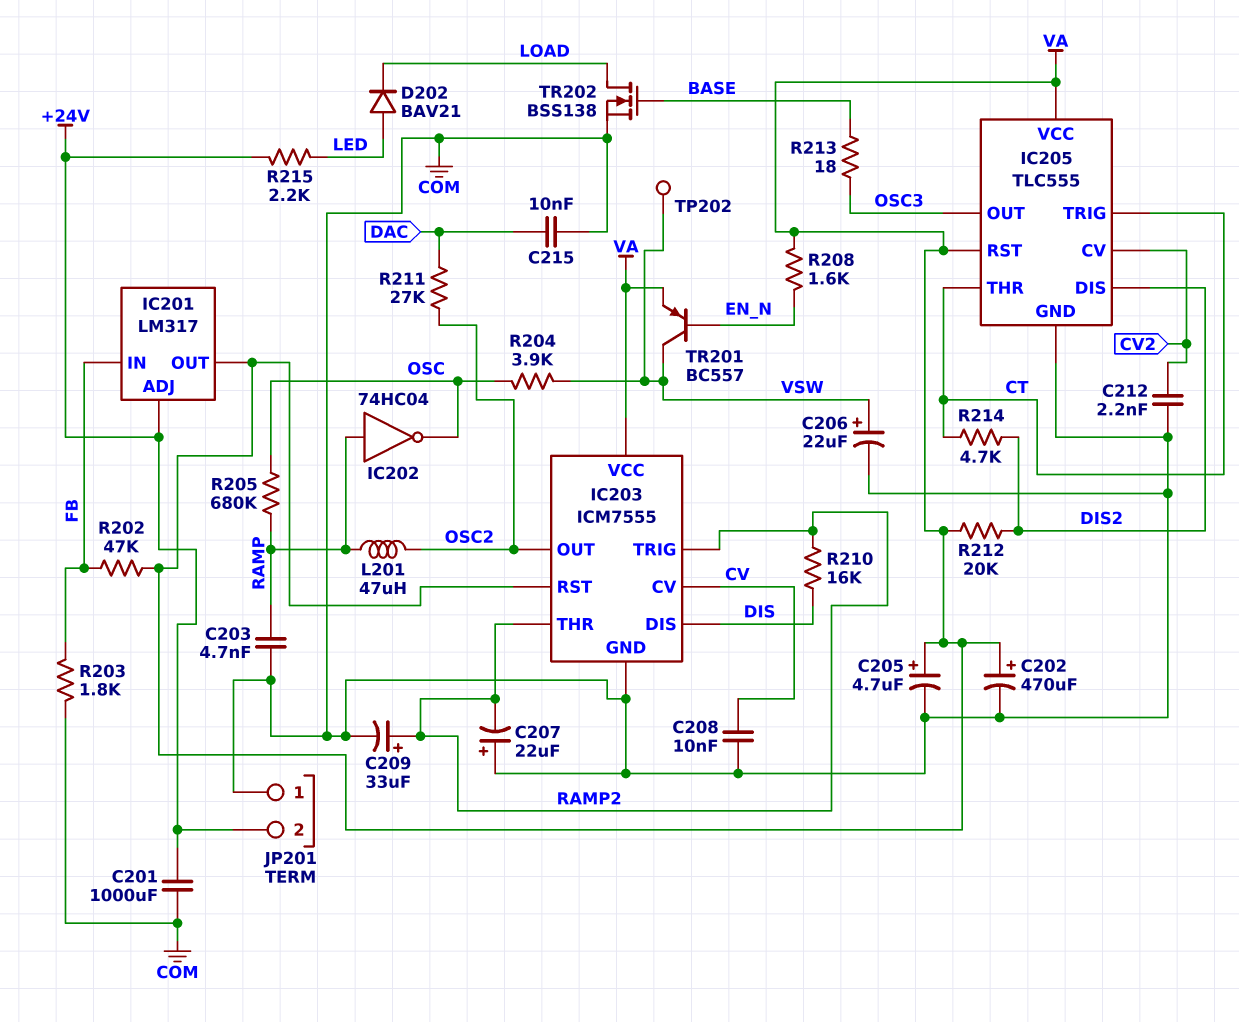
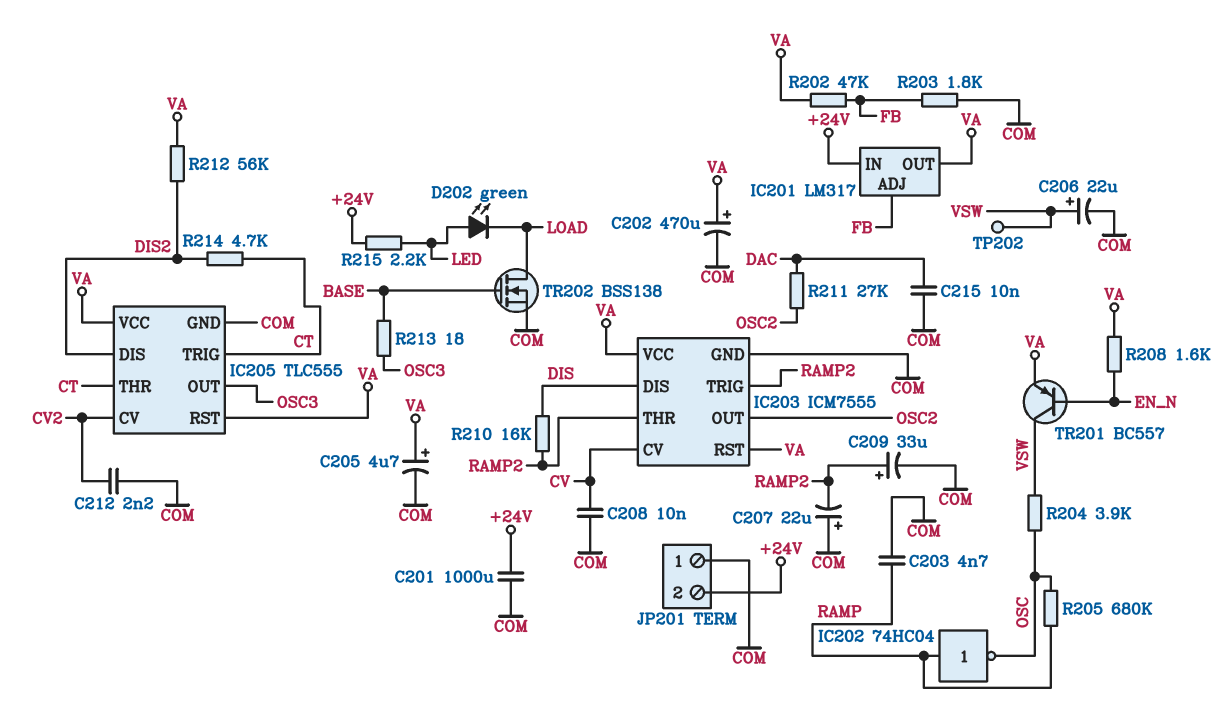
D202: diode BAV21 (A LED, K LOAD) -> LED green (A LED, K LOAD)
IC201 pin ADJ: +24V -> FB
IC201 pin IN: FB -> +24V
L201: 47uH (OSC2, RAMP) -> none
R212: 20k (DIS2, VA) -> 56k (DIS2, VA)

